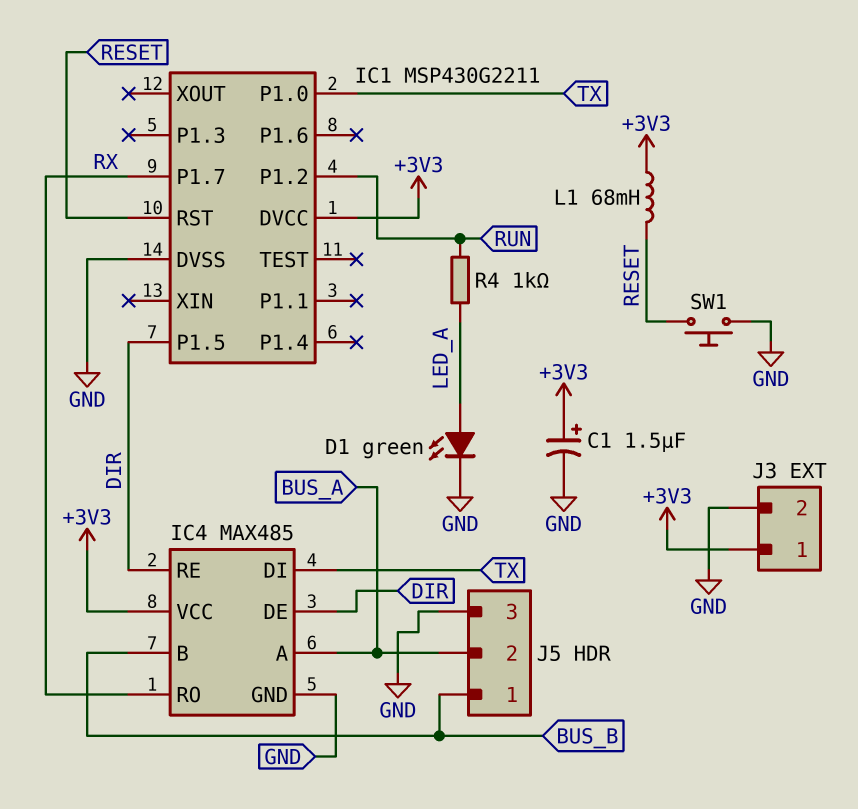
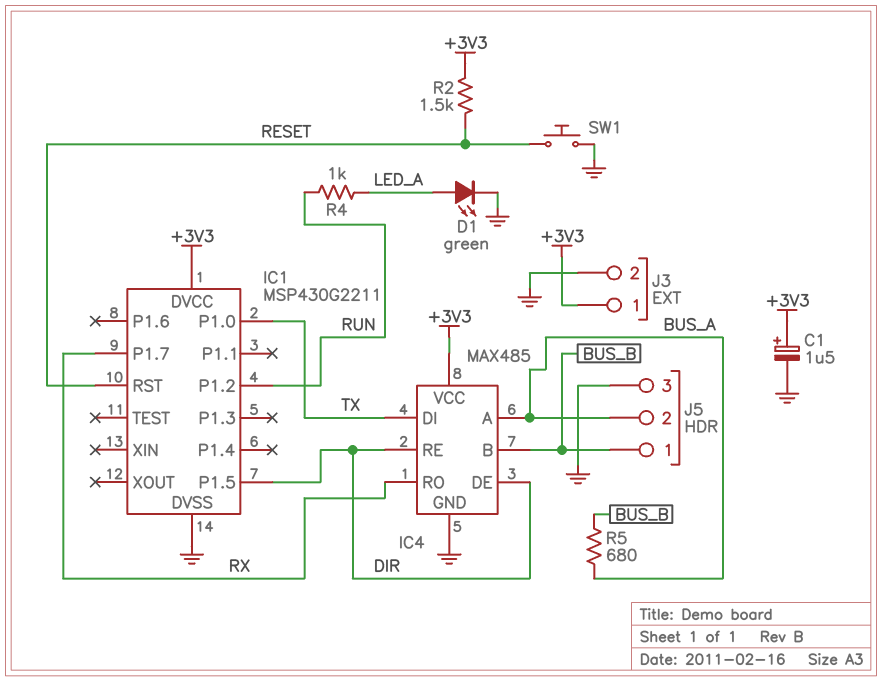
L1: 68mH (+3V3, RESET) -> none
R2: none -> 1.5k (+3V3, RESET)
R5: none -> 680 (BUS_A, BUS_B)

